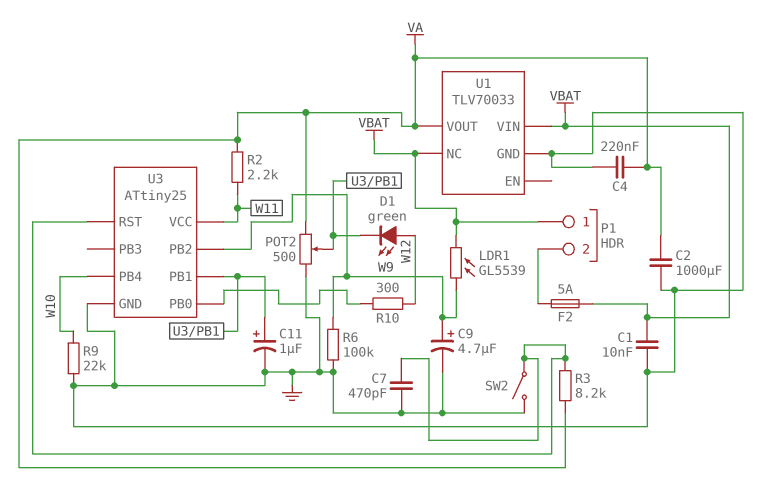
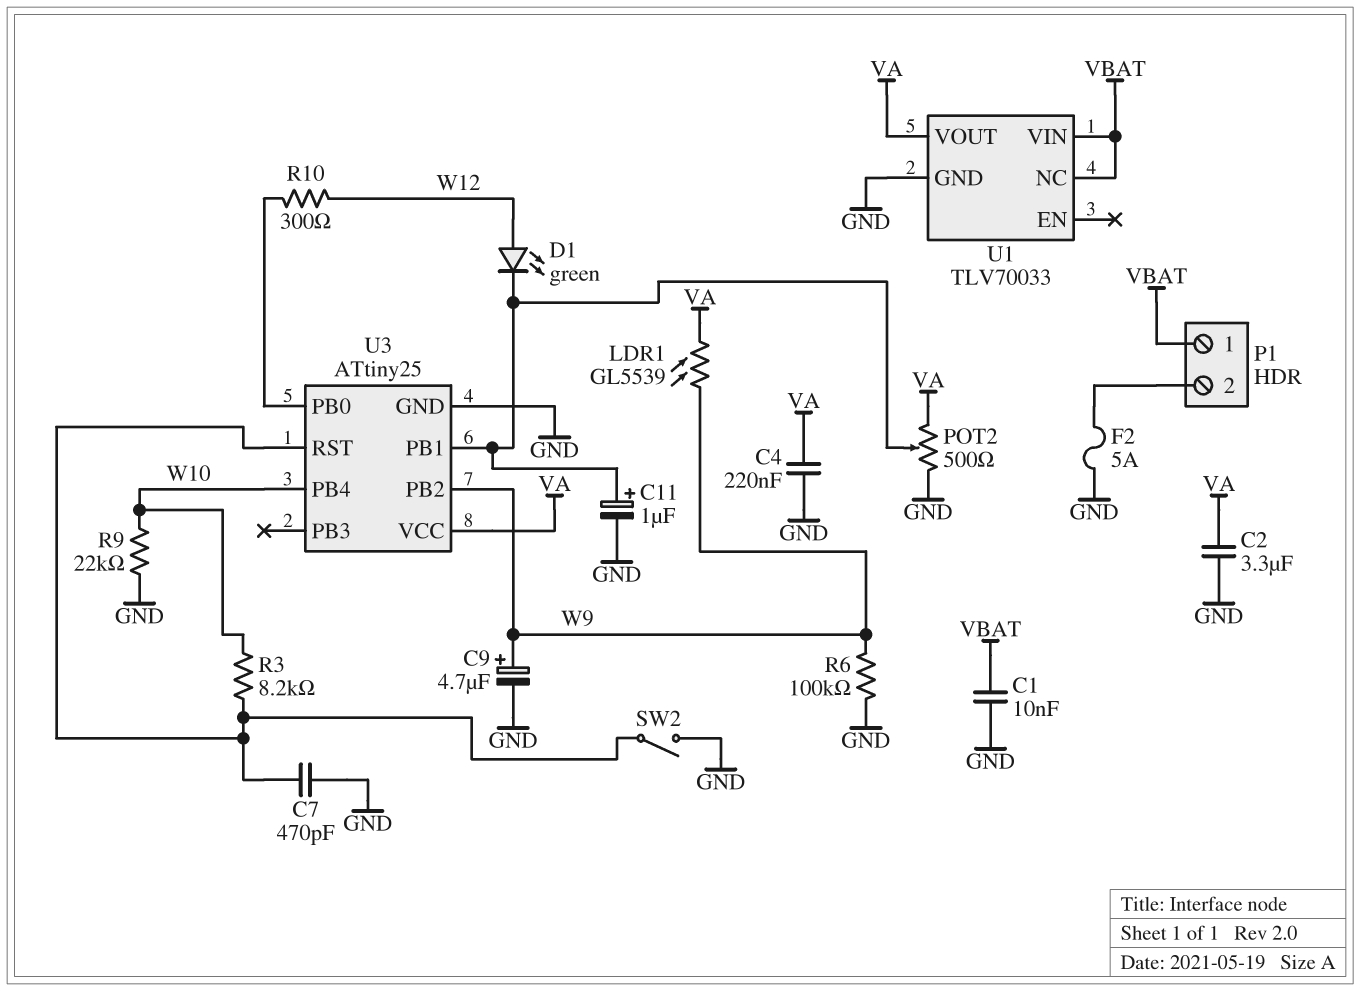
C2: 1000uF (GND, VA) -> 3.3uF (GND, VA)
F2: 5A (P1/2, VBAT) -> 5A (GND, P1/2)
LDR1: GL5539 (VBAT, W9) -> GL5539 (VA, W9)
R2: 2.2k (VA, W11) -> none
R3: 8.2k (U3/RST, VA) -> 8.2k (U3/RST, W10)
U3 pin VCC: W11 -> VA

